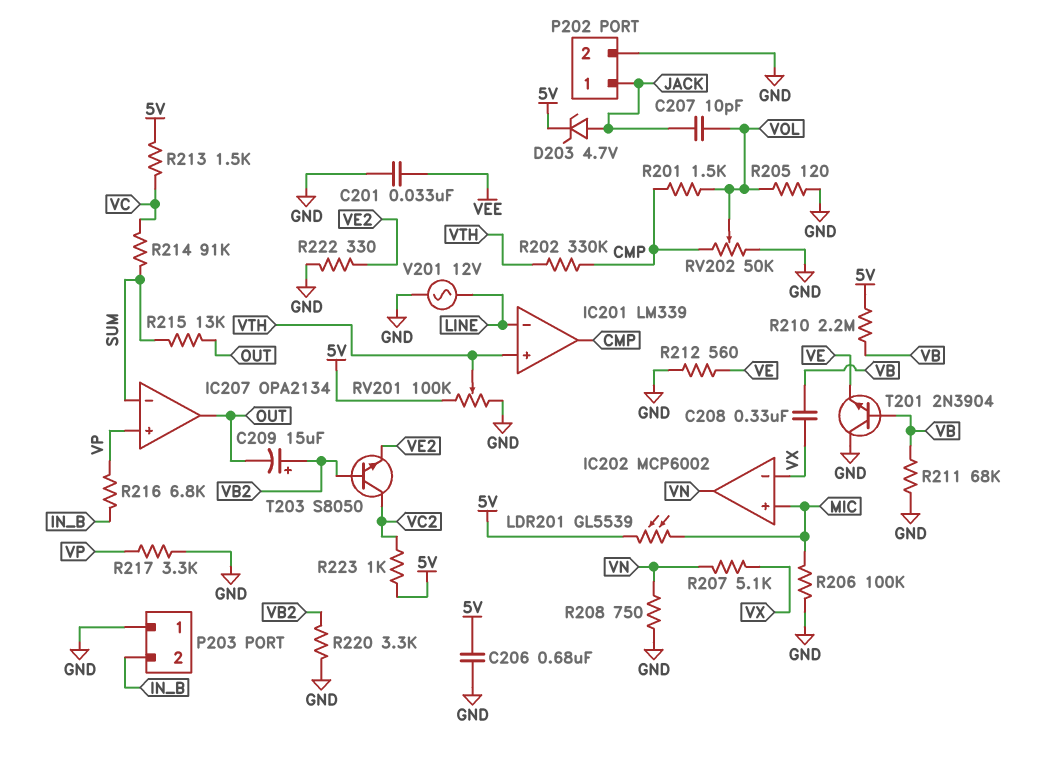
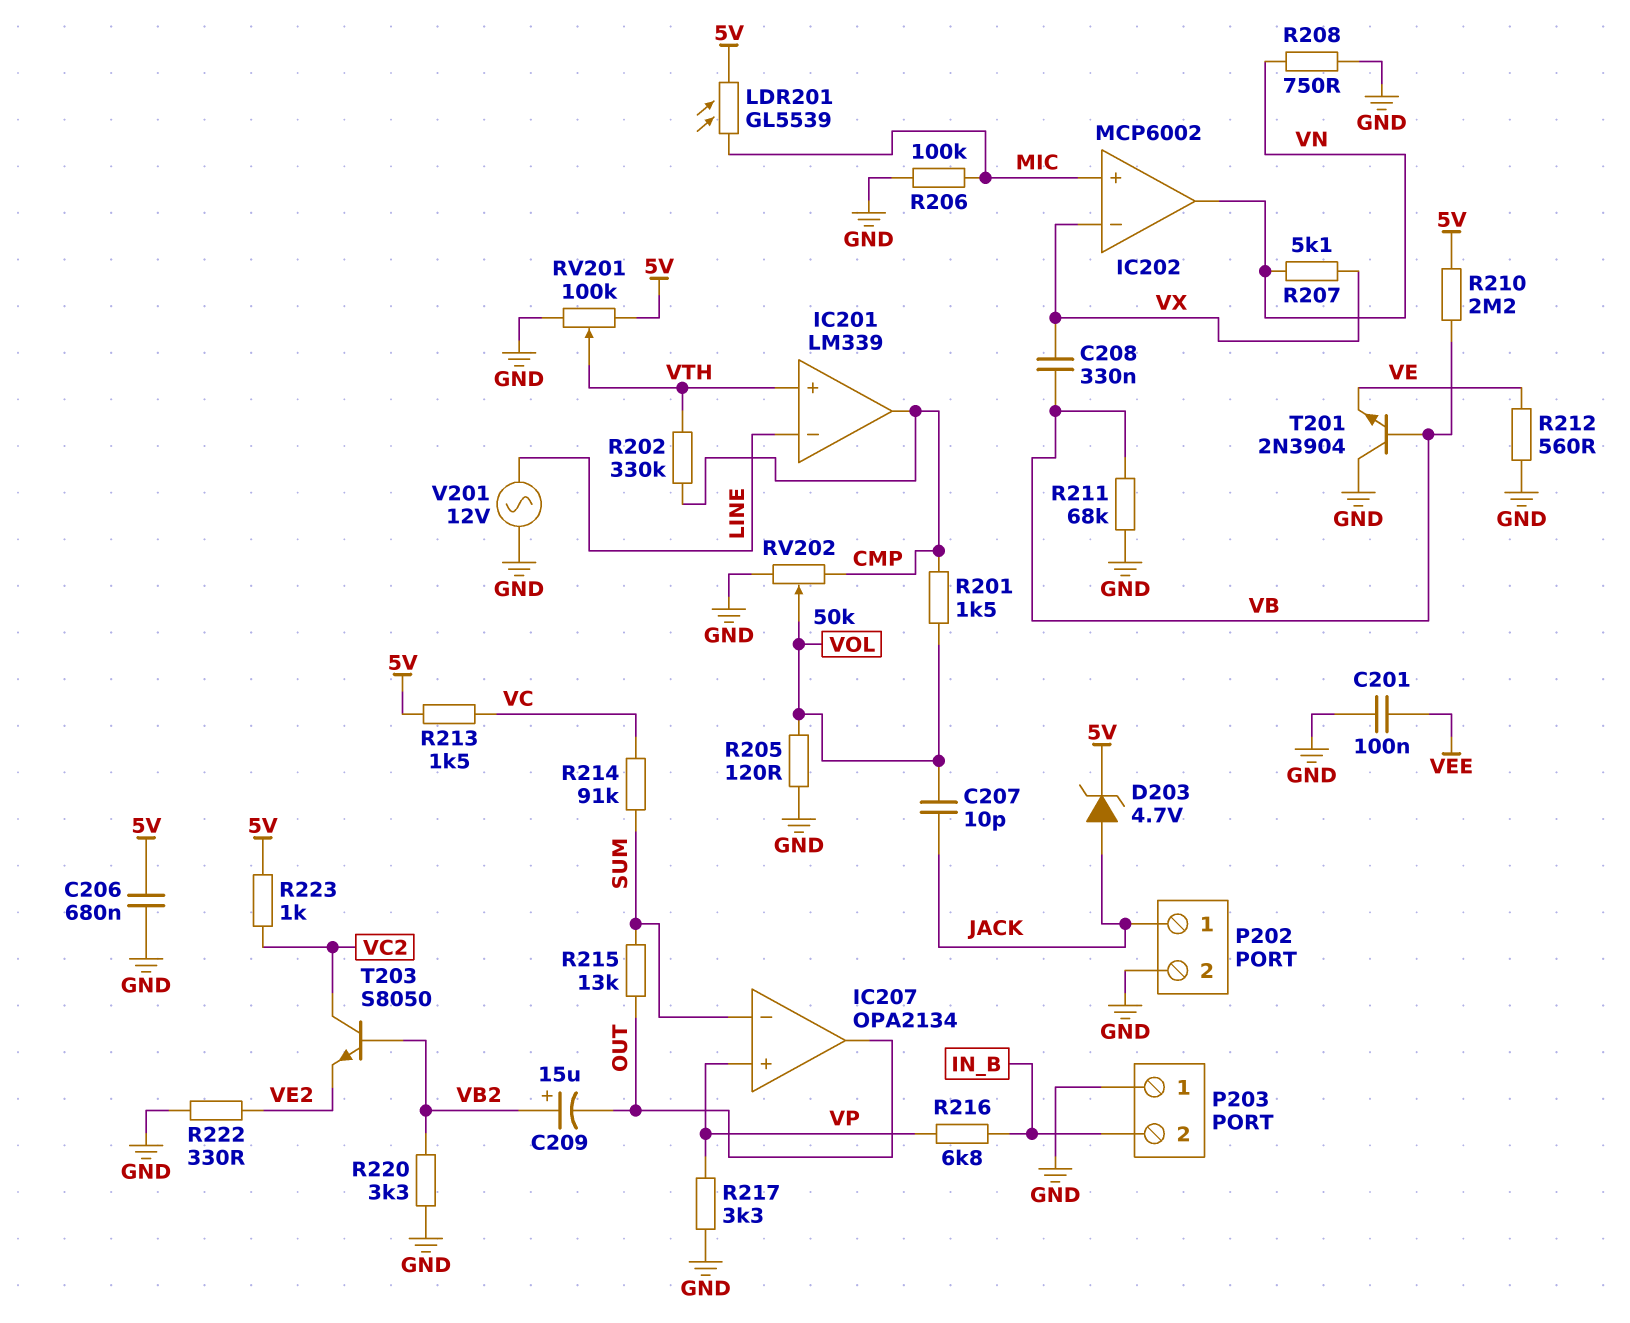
C201: 33nF (GND, VEE) -> 100nF (GND, VEE)

